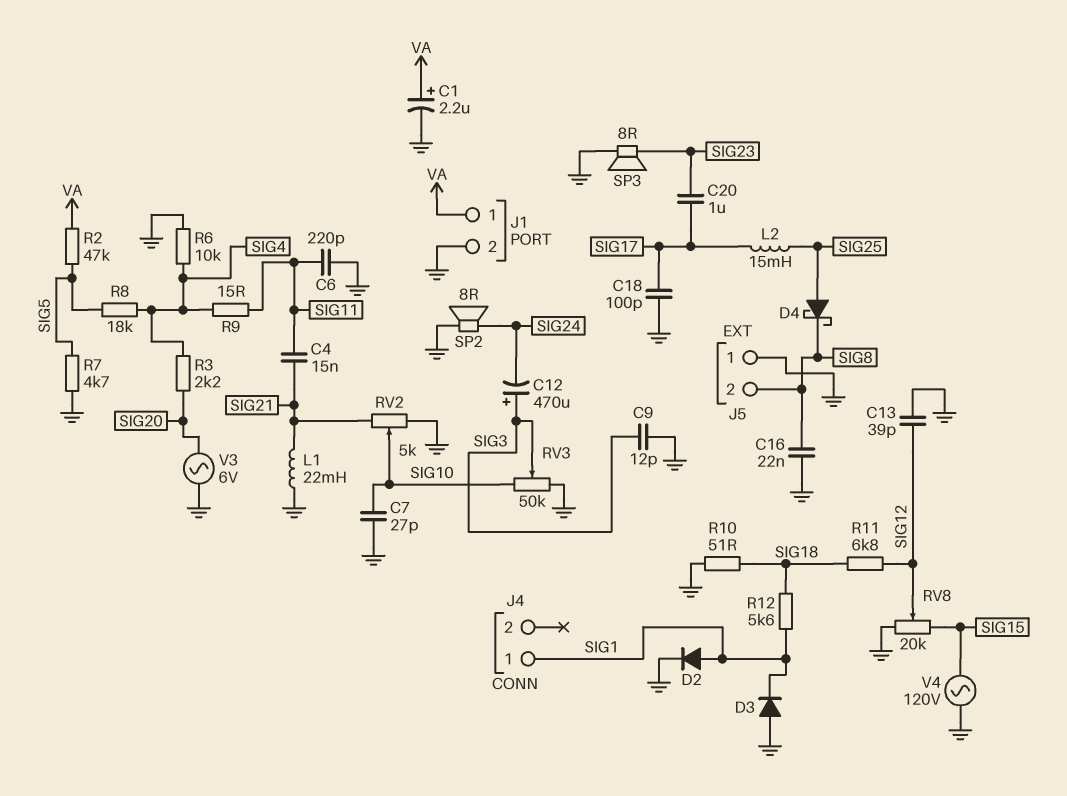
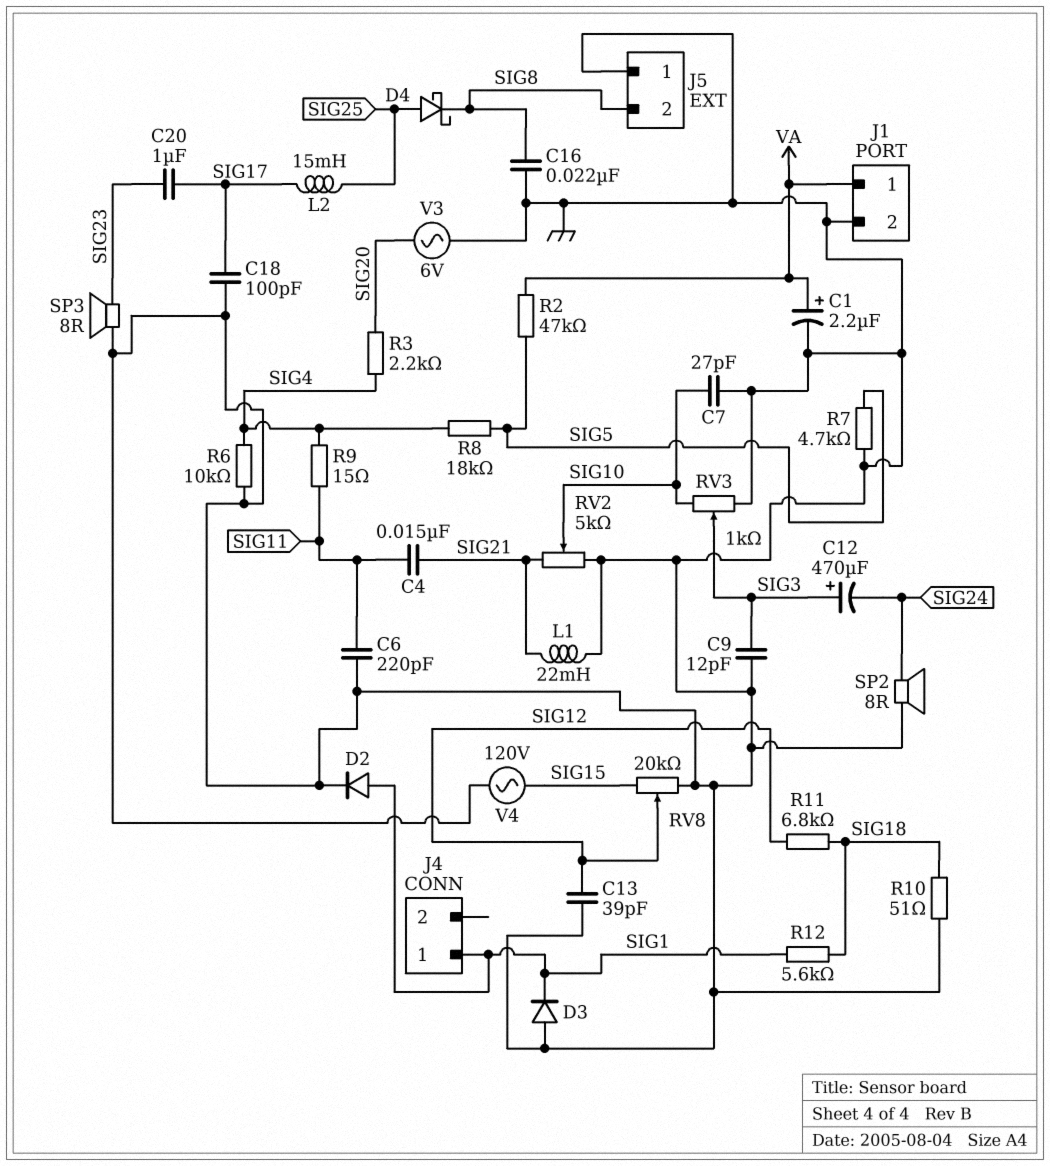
RV3: 50k (GND, SIG10, wiper SIG3) -> 1k (GND, SIG10, wiper SIG3)

